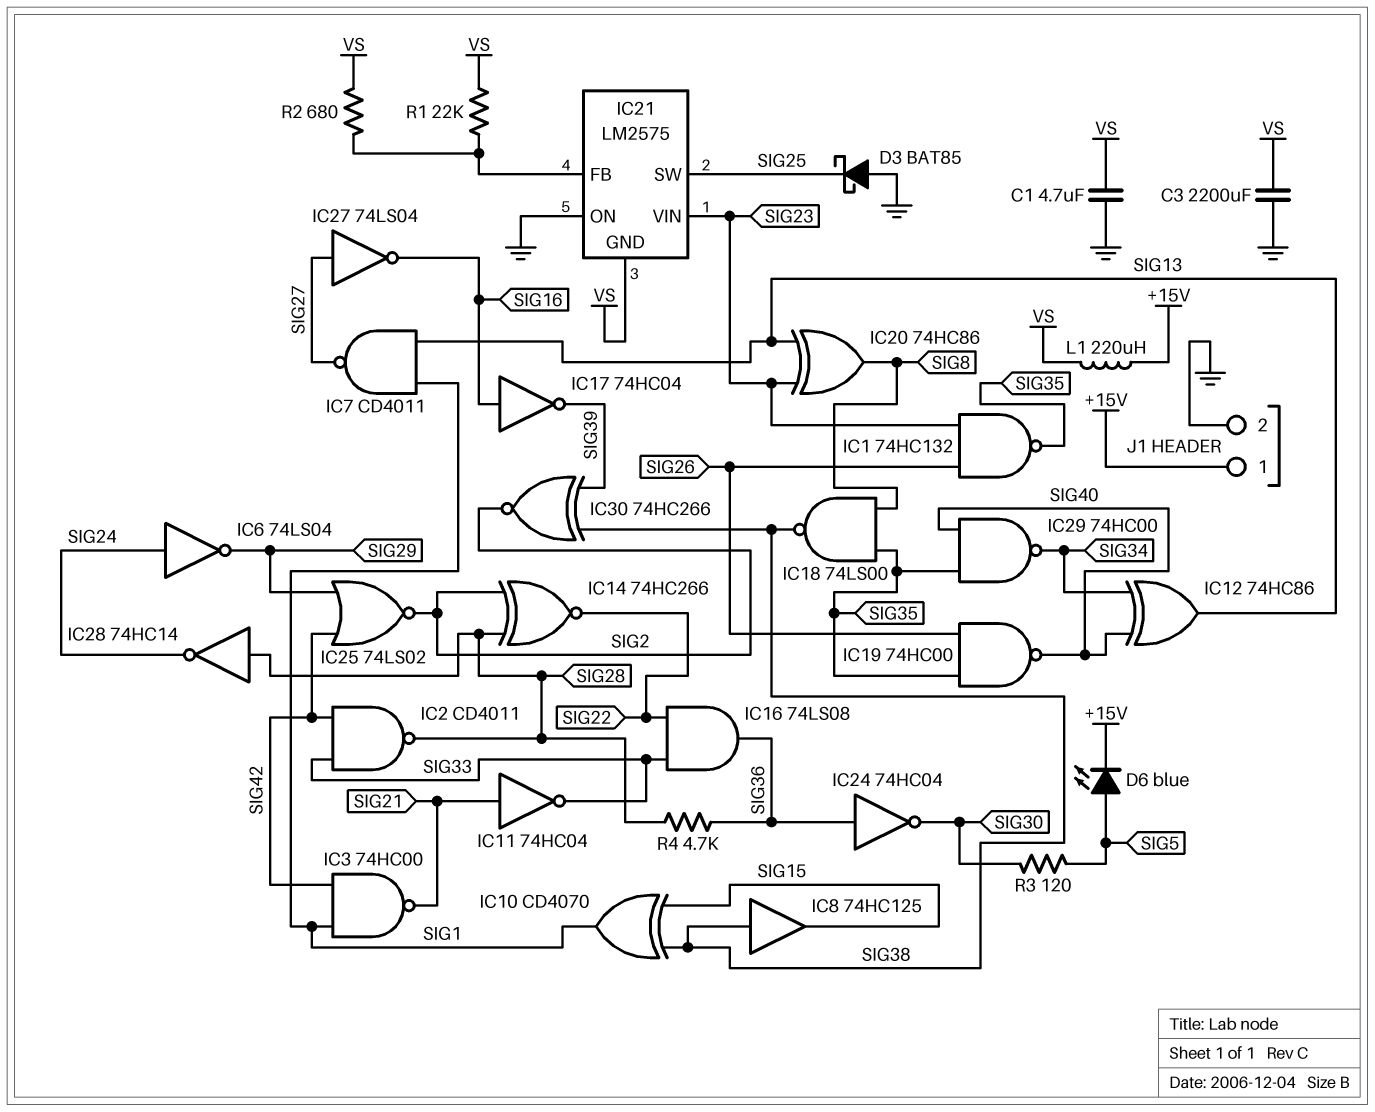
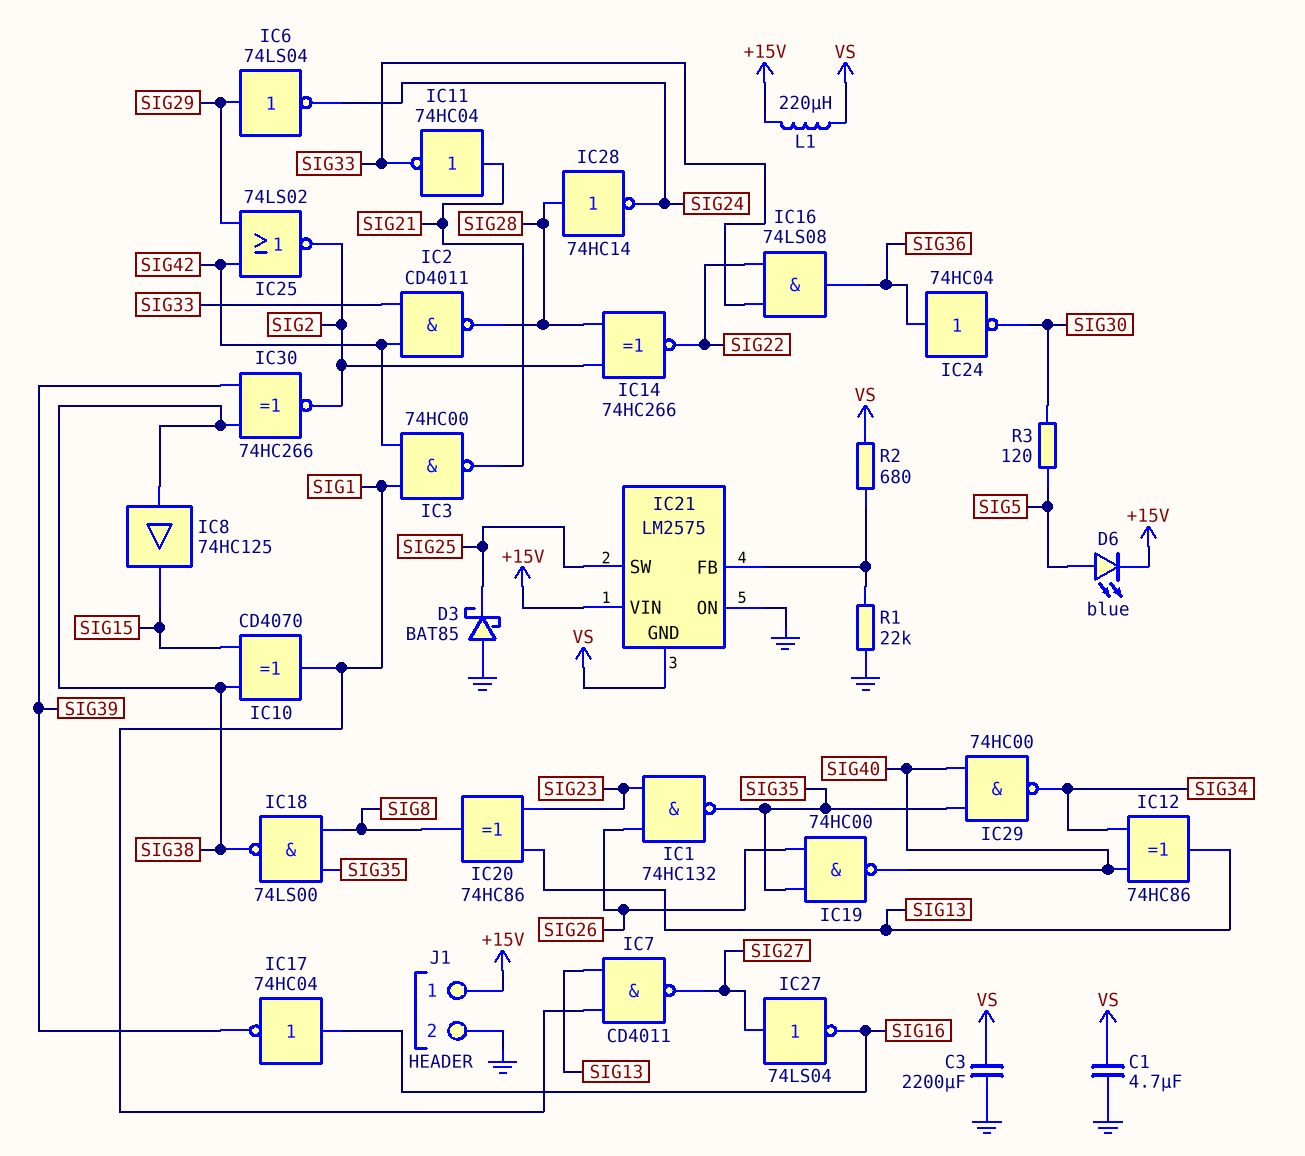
IC6: NOT 74LS04 (in SIG24, out SIG29) -> NOT 74LS04 (in SIG29, out SIG24)
IC21 pin VIN: SIG23 -> +15V
R1: 22k (IC21/FB, VS) -> 22k (GND, IC21/FB)
R4: 4.7k (SIG28, SIG36) -> none

